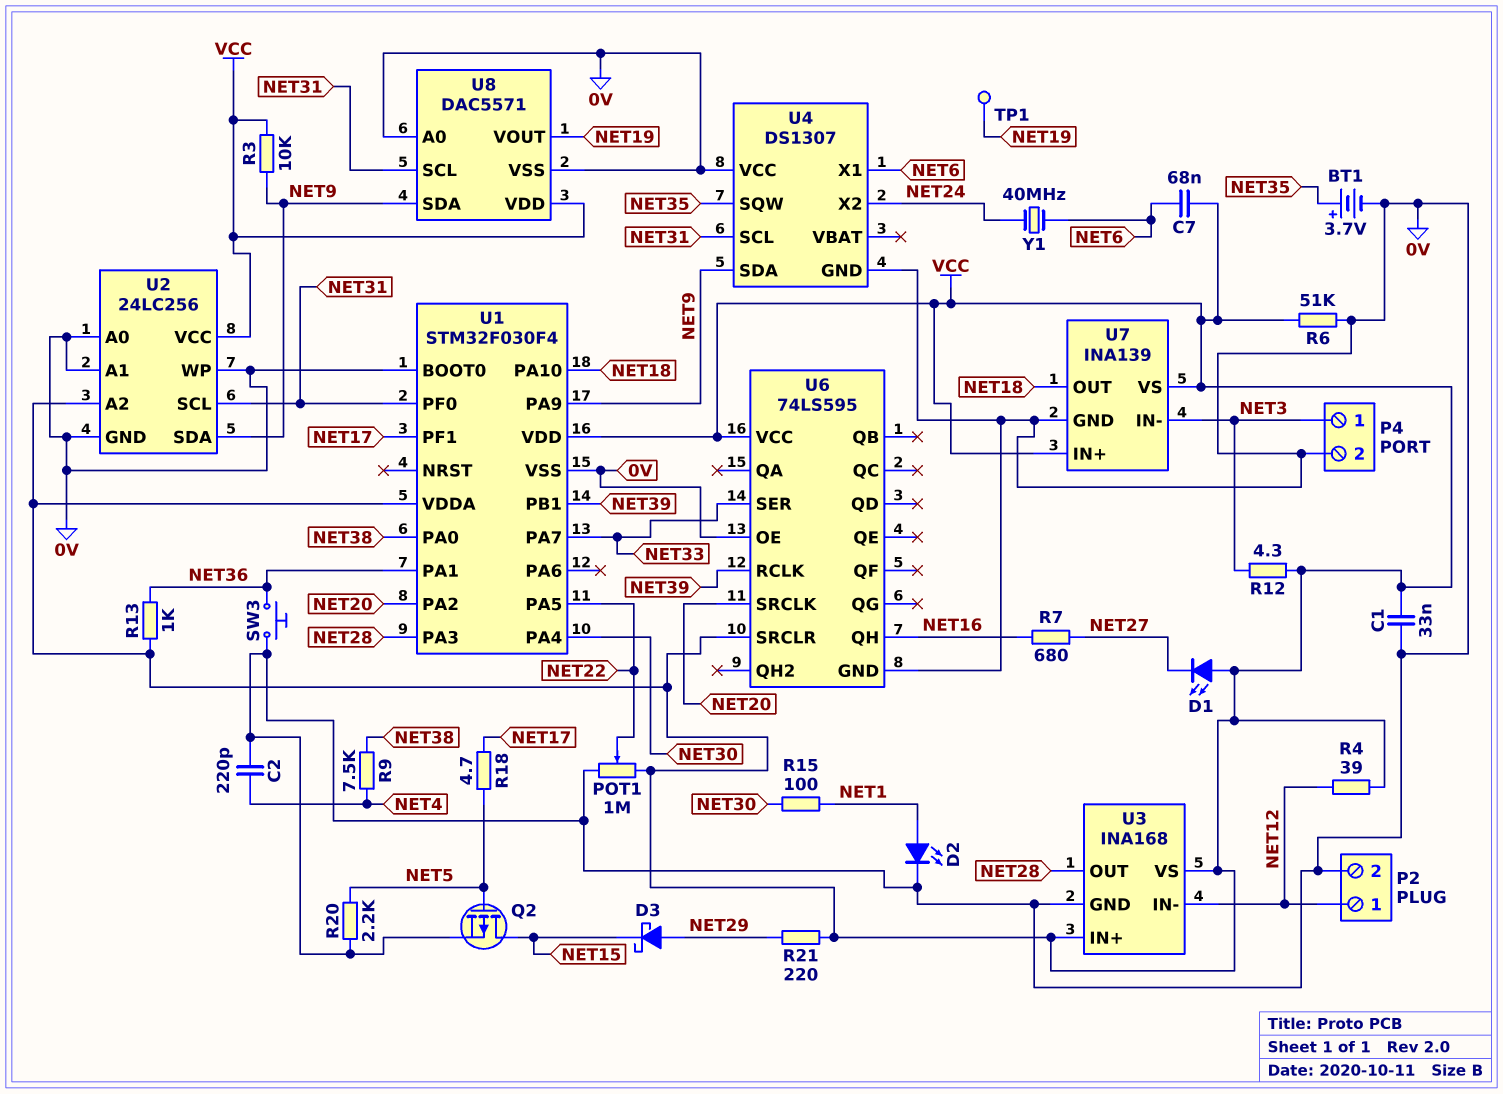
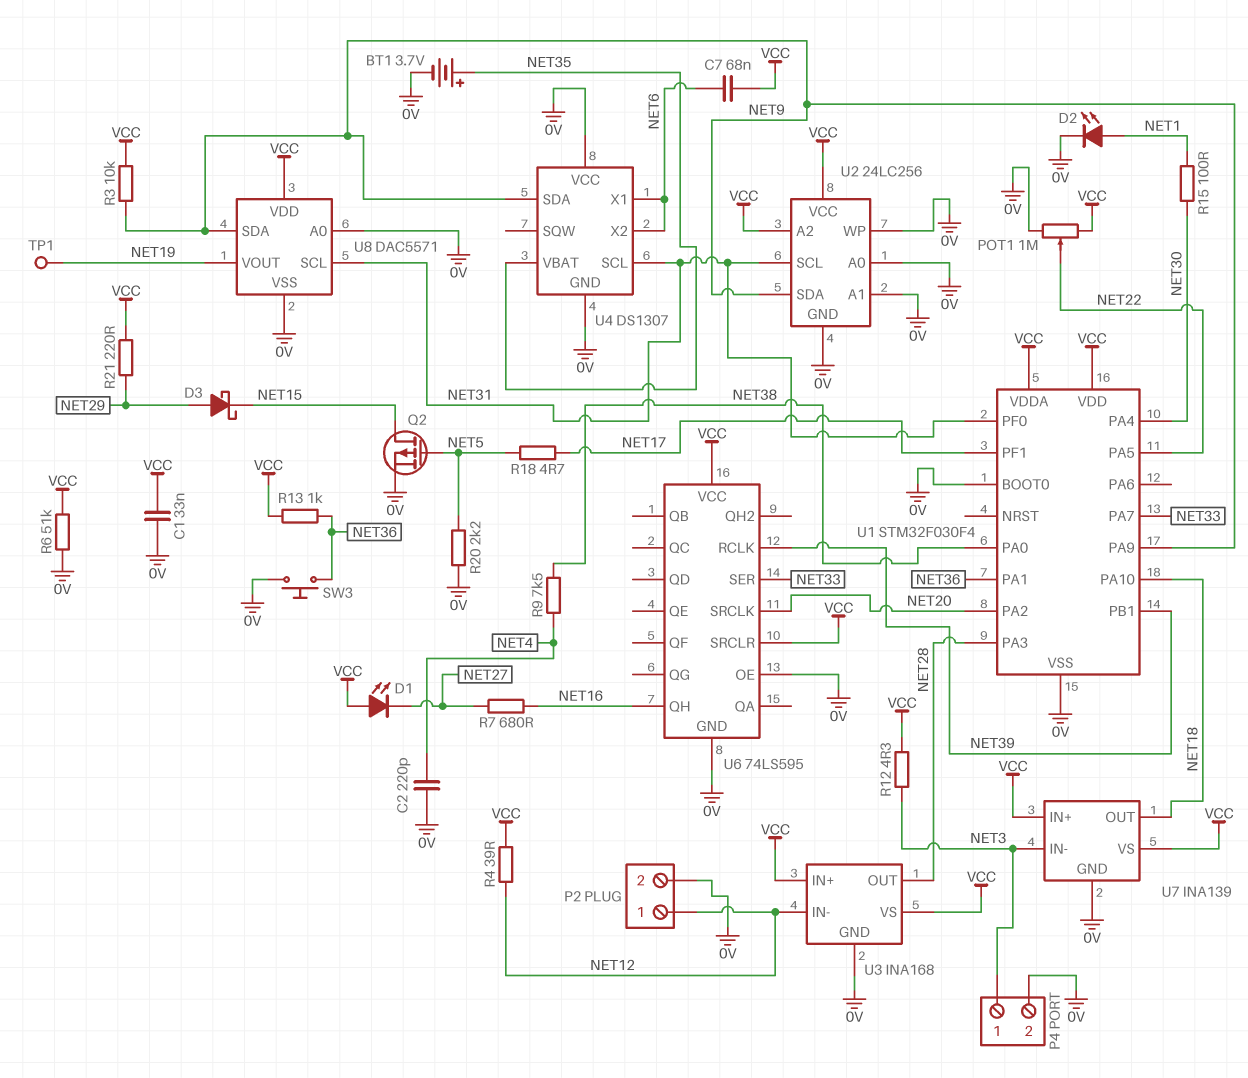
U4 pin SQW: NET35 -> none
U4 pin VBAT: none -> NET35
U4 pin X2: NET24 -> NET6
Y1: 40MHz (NET6, NET24) -> none

